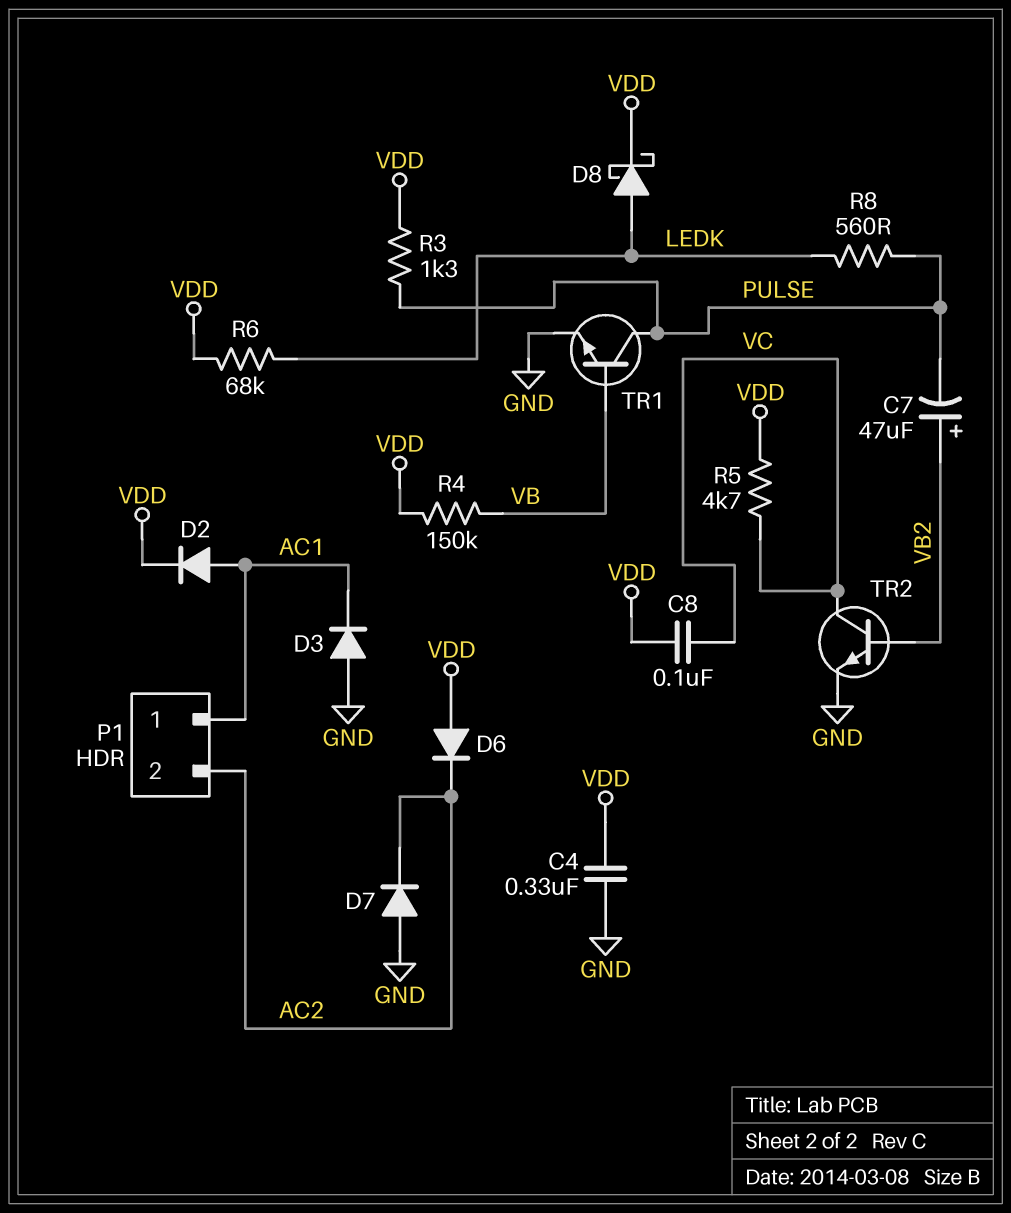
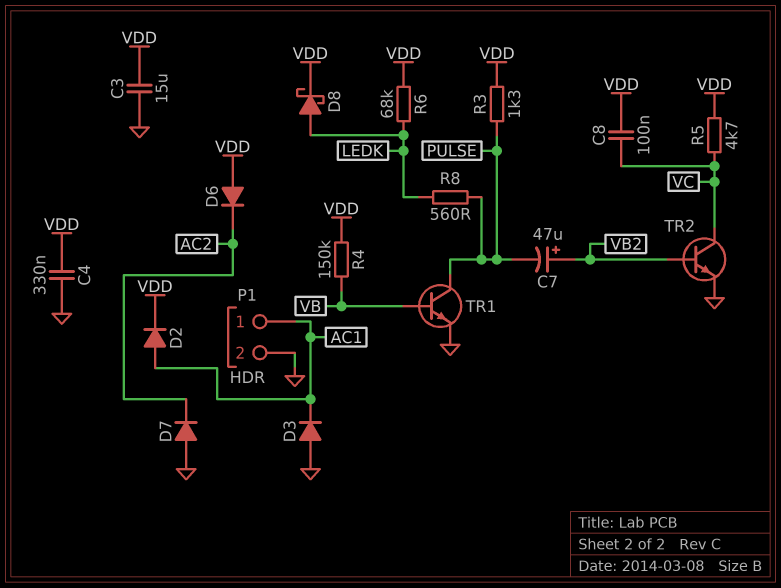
C3: none -> 15uF (GND, VDD)
P1 pin 2: AC2 -> GND

